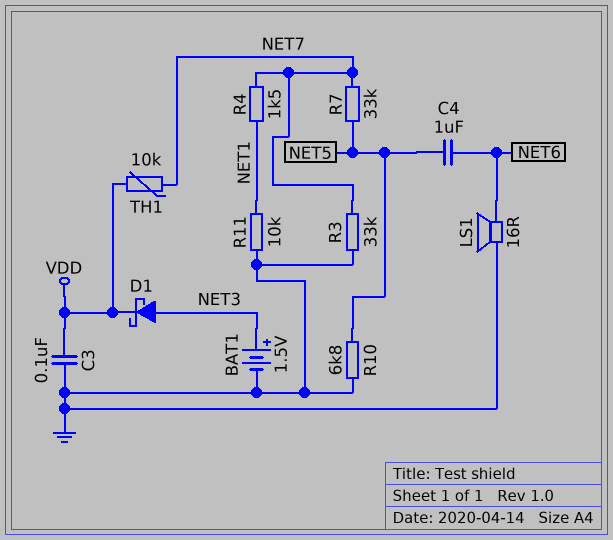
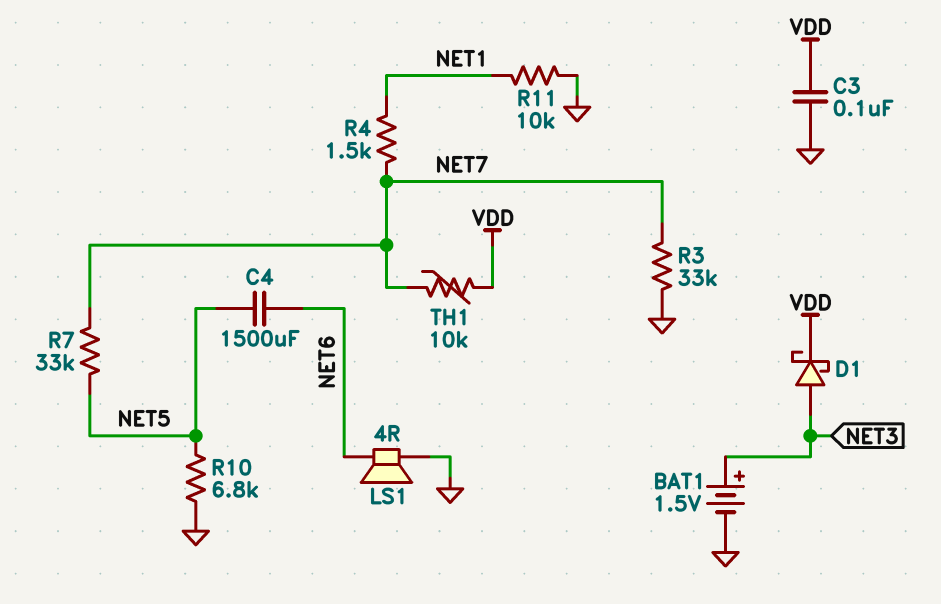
C4: 1uF (NET5, NET6) -> 1500uF (NET5, NET6)
LS1: speaker 16R (GND, NET6) -> speaker 4R (GND, NET6)

